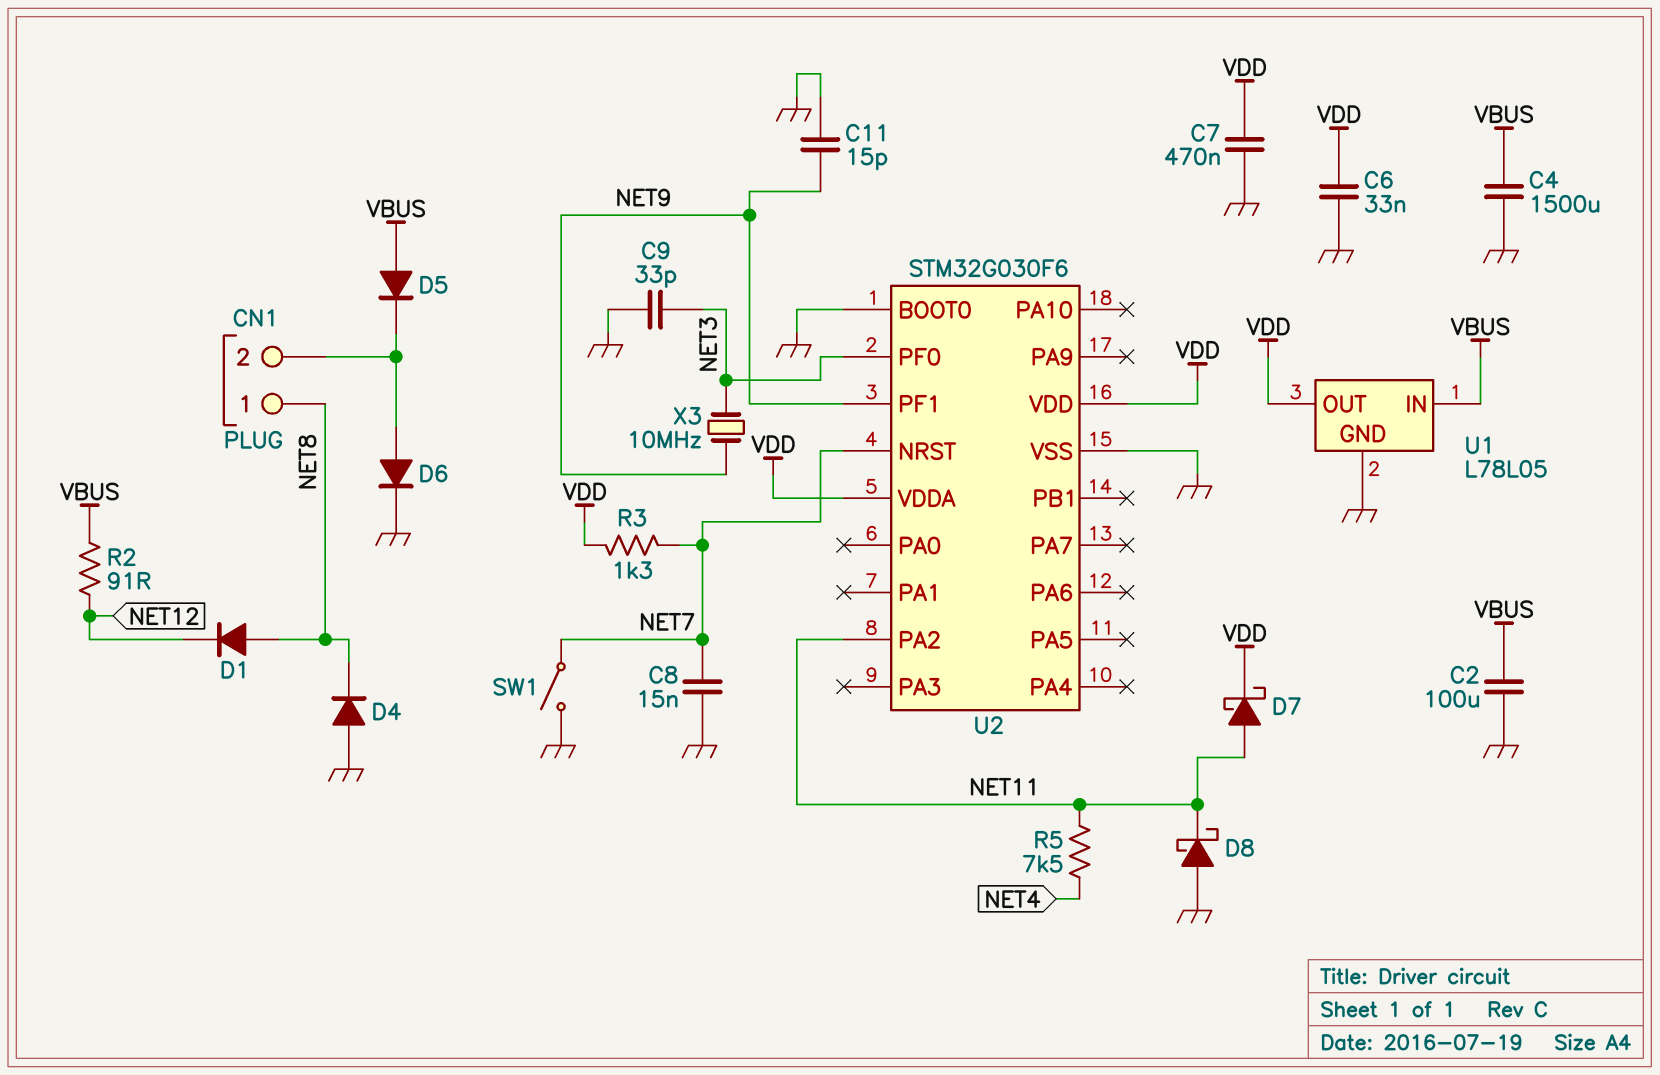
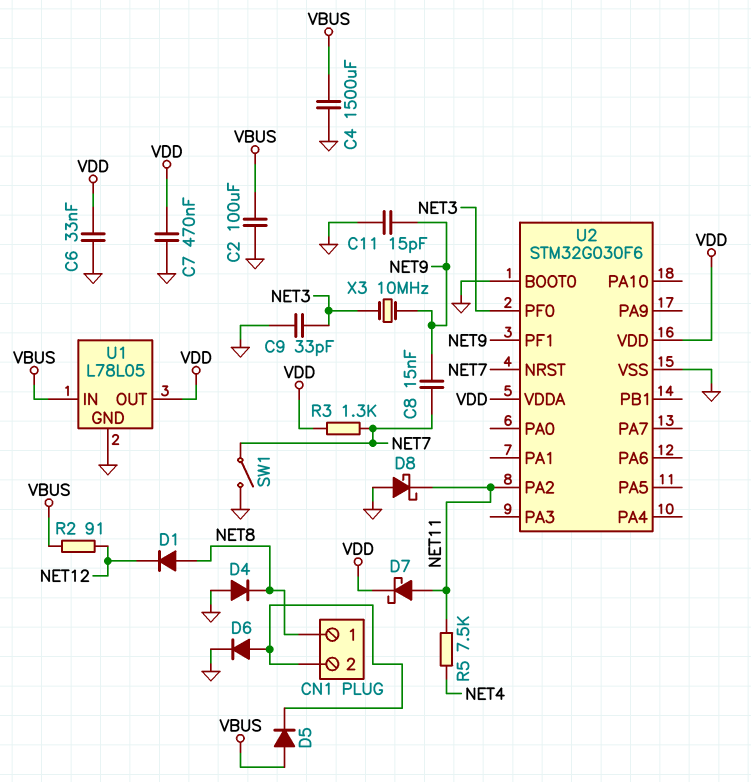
C8: 15nF (GND, NET7) -> 15nF (NET7, NET9)

